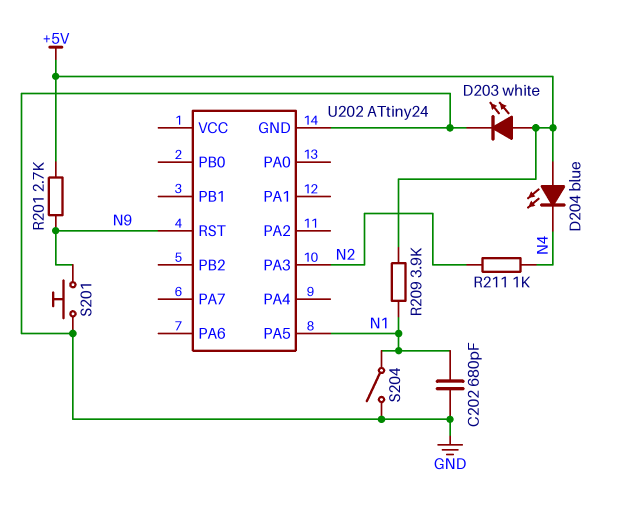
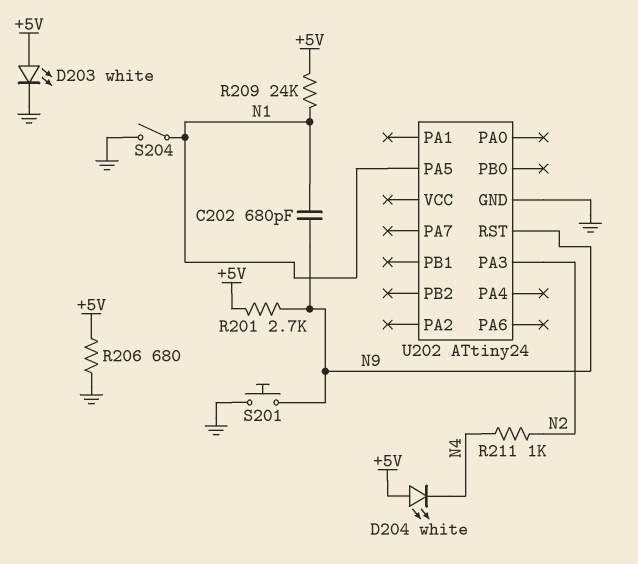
C202: 680pF (GND, N1) -> 680pF (N1, N9)
D204: LED blue (A +5V, K N4) -> LED white (A +5V, K N4)
R206: none -> 680 (+5V, GND)
R209: 3.9k (+5V, N1) -> 24k (+5V, N1)

